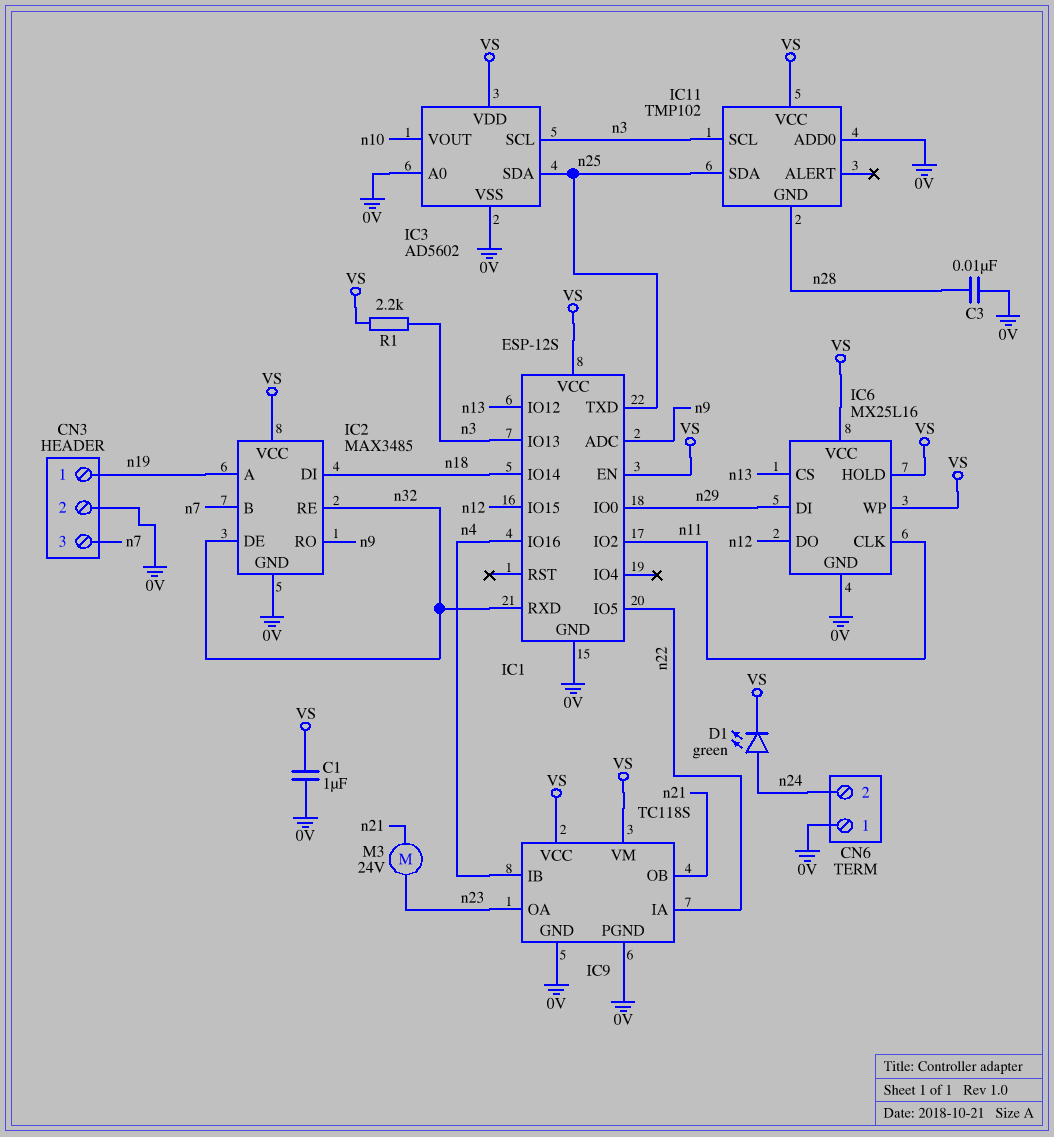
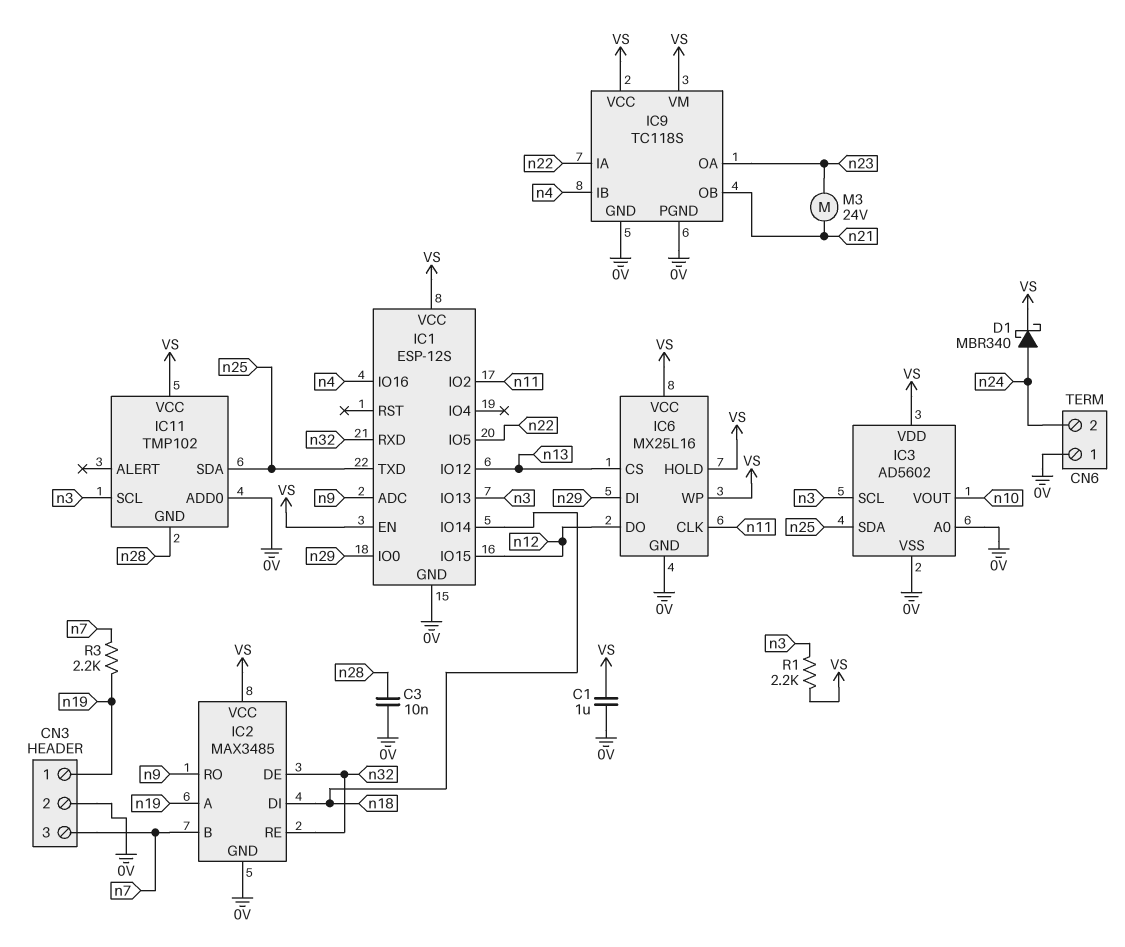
D1: LED green (A n24, K VS) -> schottky MBR340 (A n24, K VS)
R3: none -> 2.2k (n7, n19)

